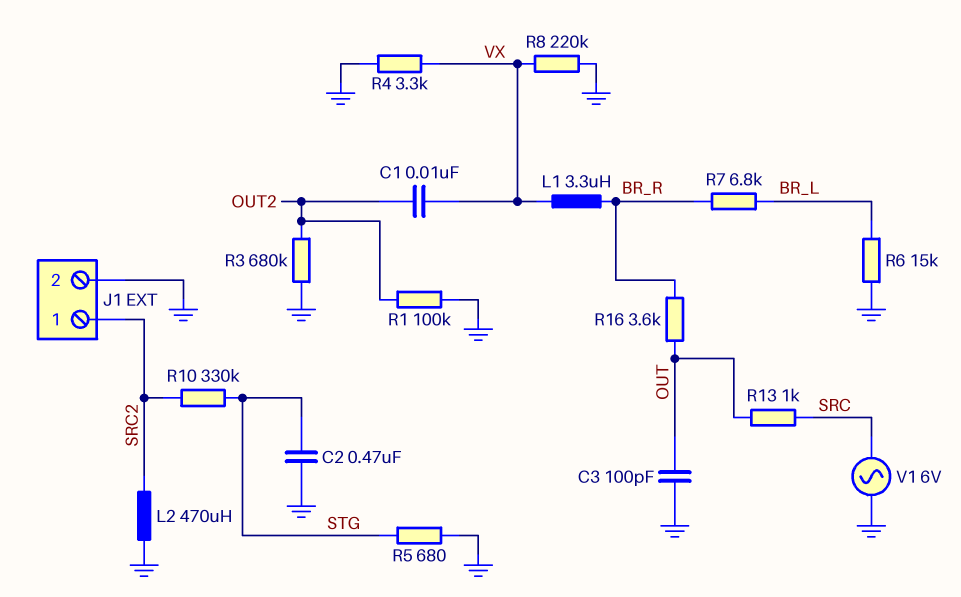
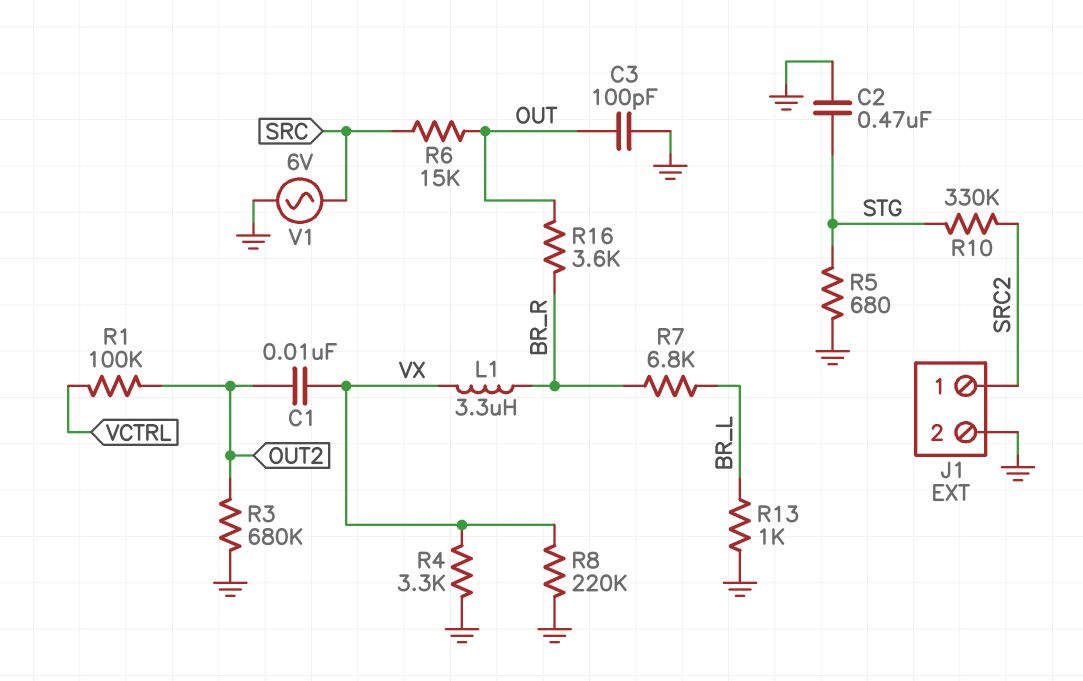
L2: 470uH (GND, SRC2) -> none
R1: 100k (GND, OUT2) -> 100k (OUT2, VCTRL)
R6: 15k (BR_L, GND) -> 15k (OUT, SRC)
R13: 1k (OUT, SRC) -> 1k (BR_L, GND)

